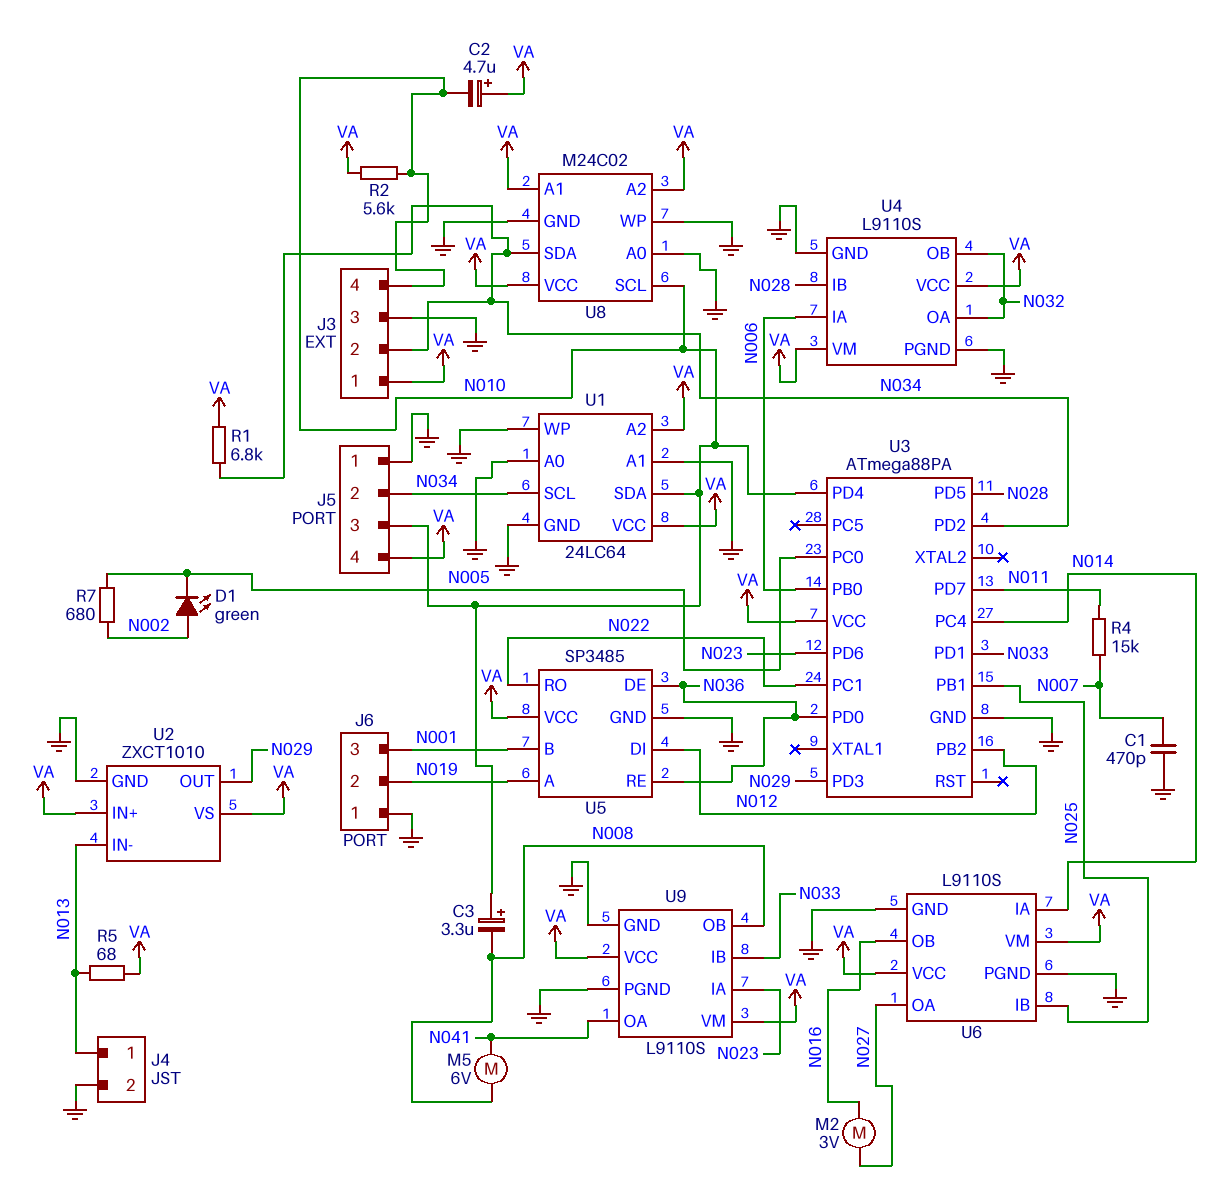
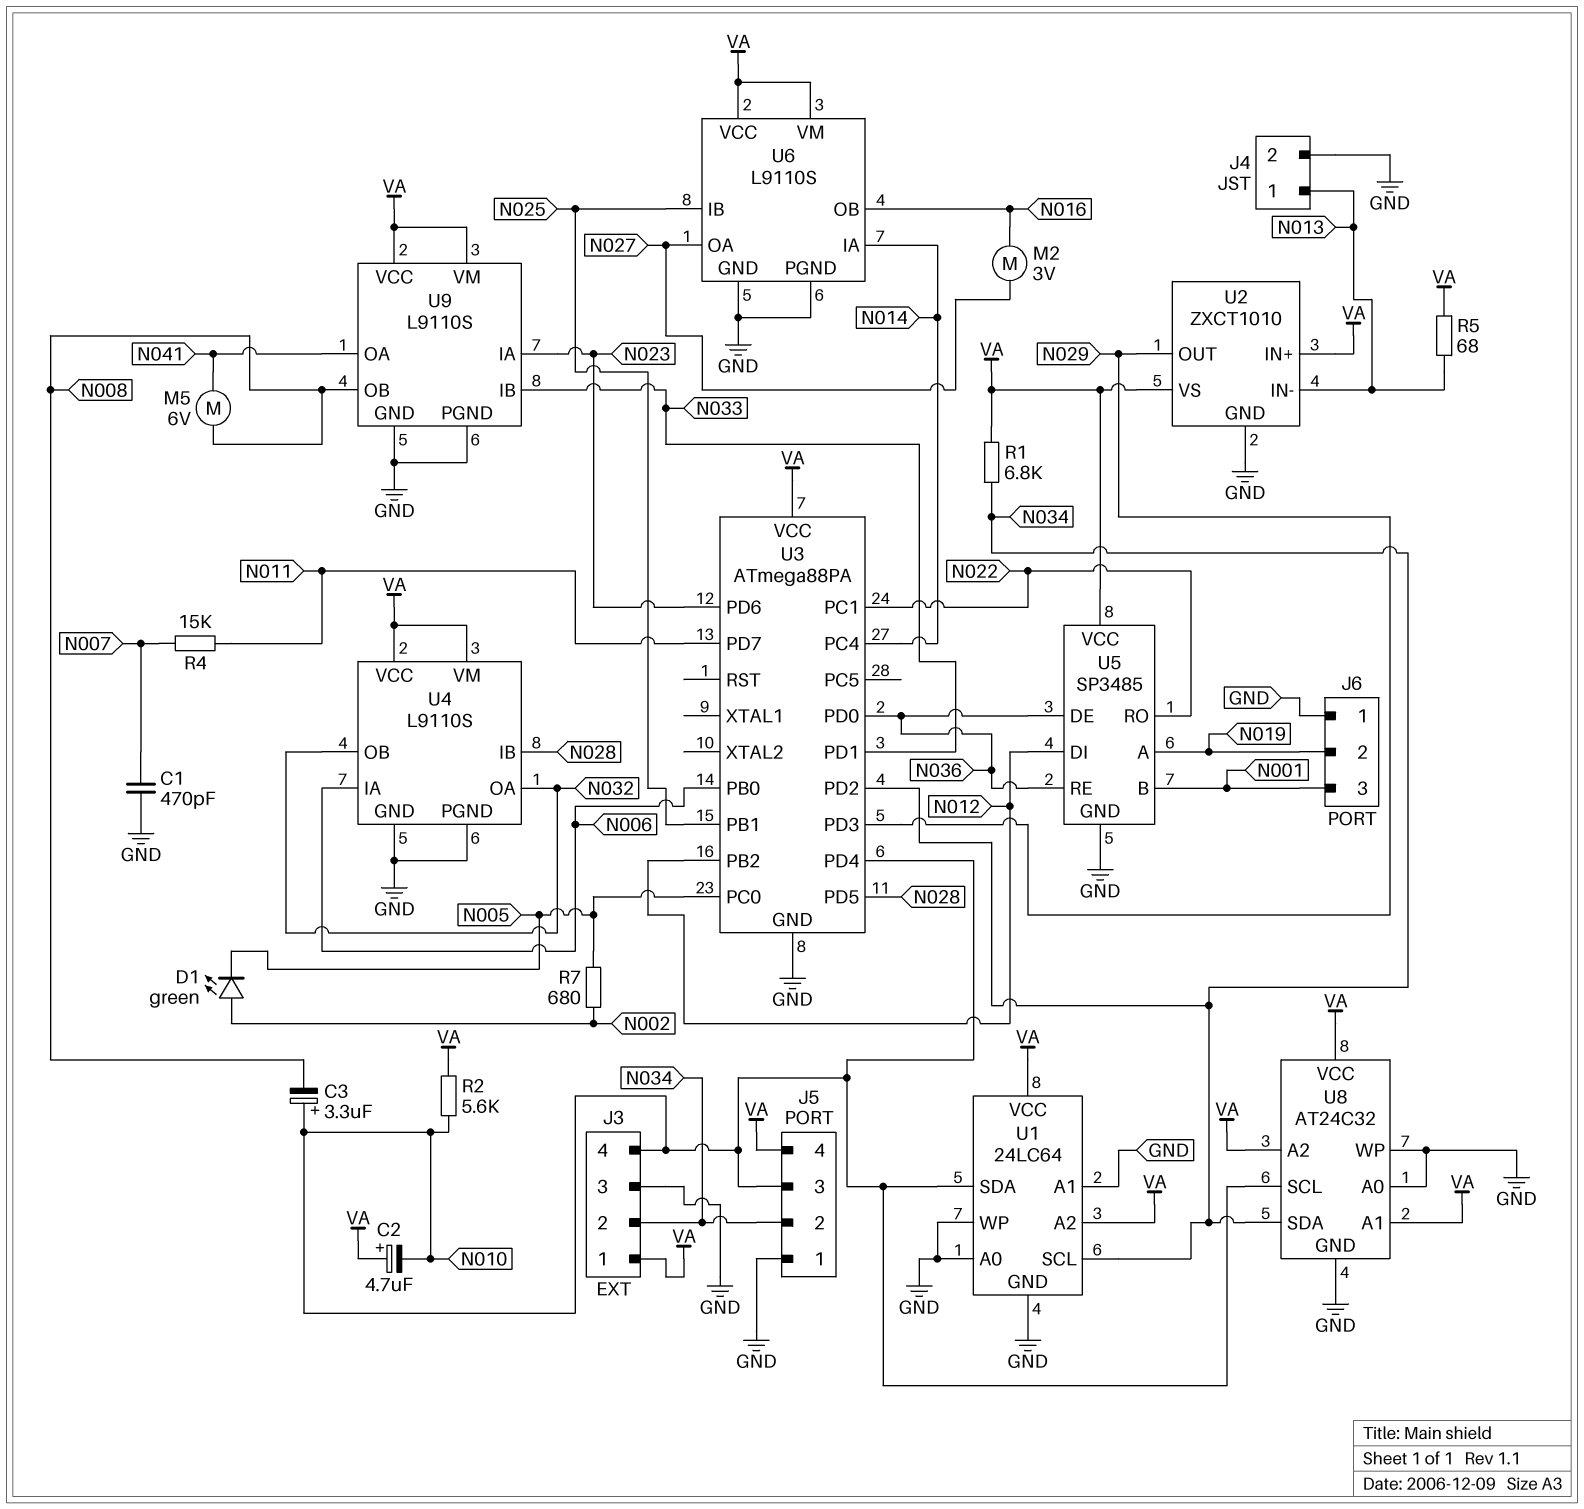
U8: M24C02 -> AT24C32

